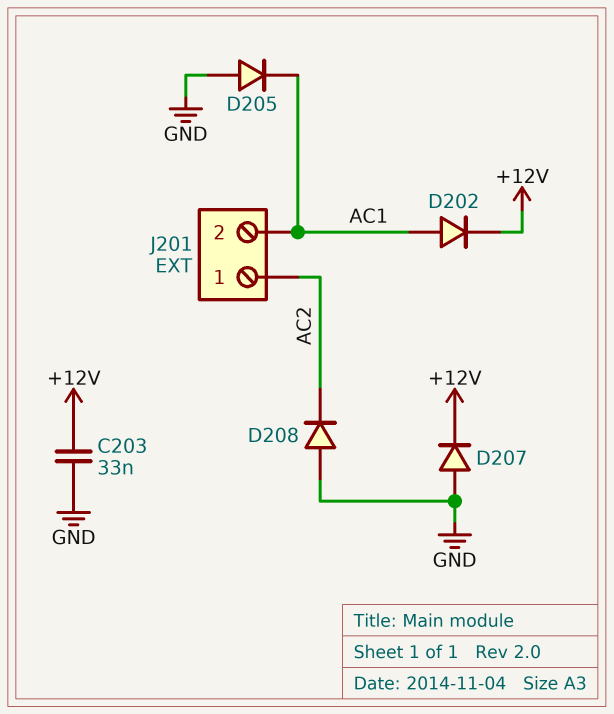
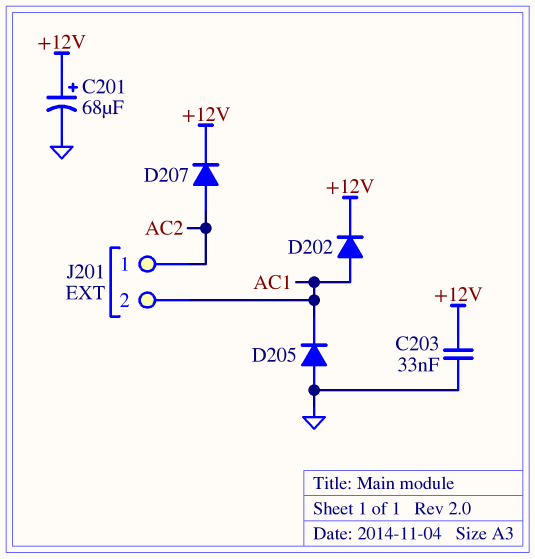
C201: none -> 68uF (plus +12V, minus GND)
D207: diode (A GND, K +12V) -> diode (A AC2, K +12V)
D208: diode (A GND, K AC2) -> none

